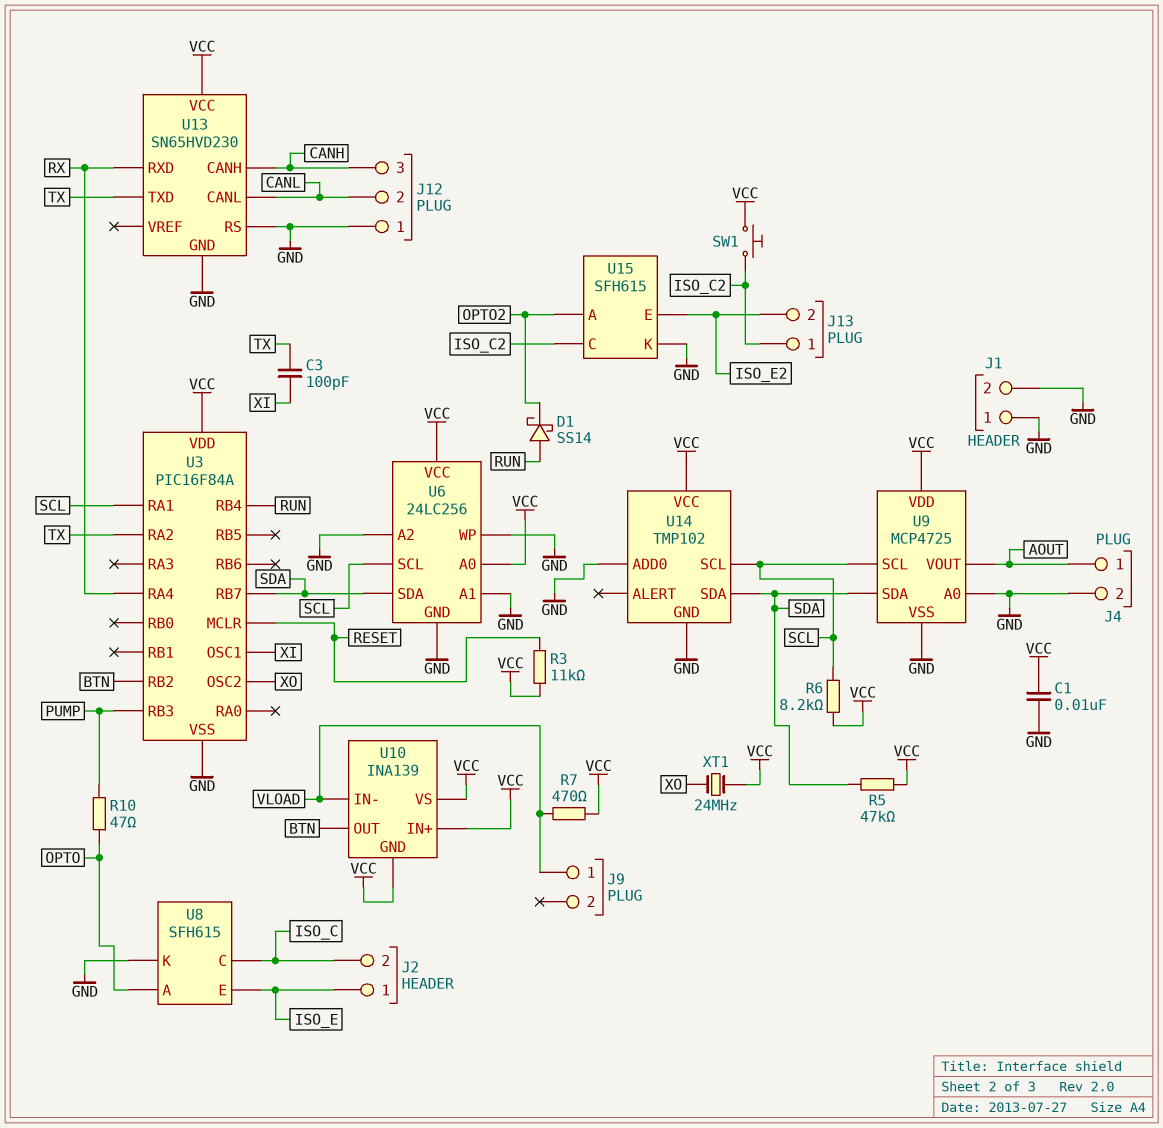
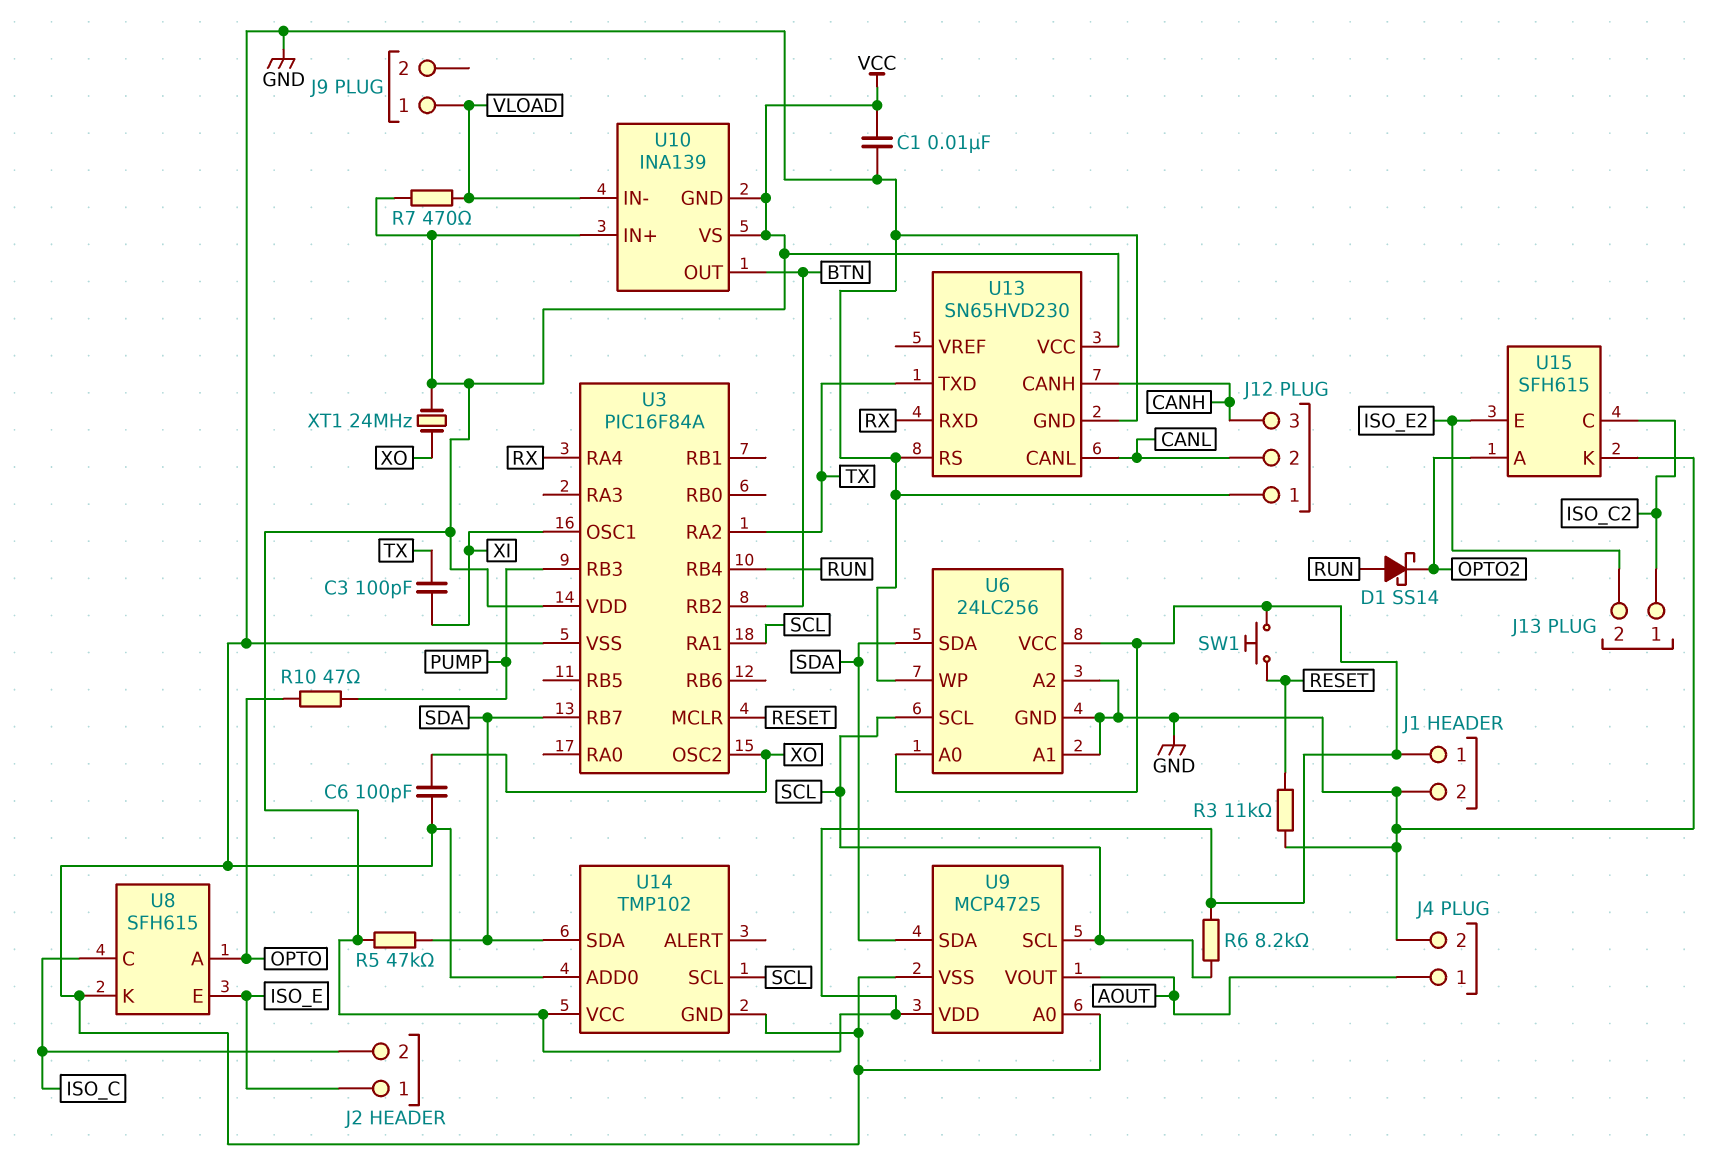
C6: none -> 100pF (GND, XO)
J1 pin 1: GND -> VCC
R3: 11k (RESET, VCC) -> 11k (GND, RESET)
SW1: button (ISO_C2, VCC) -> button (RESET, VCC)

